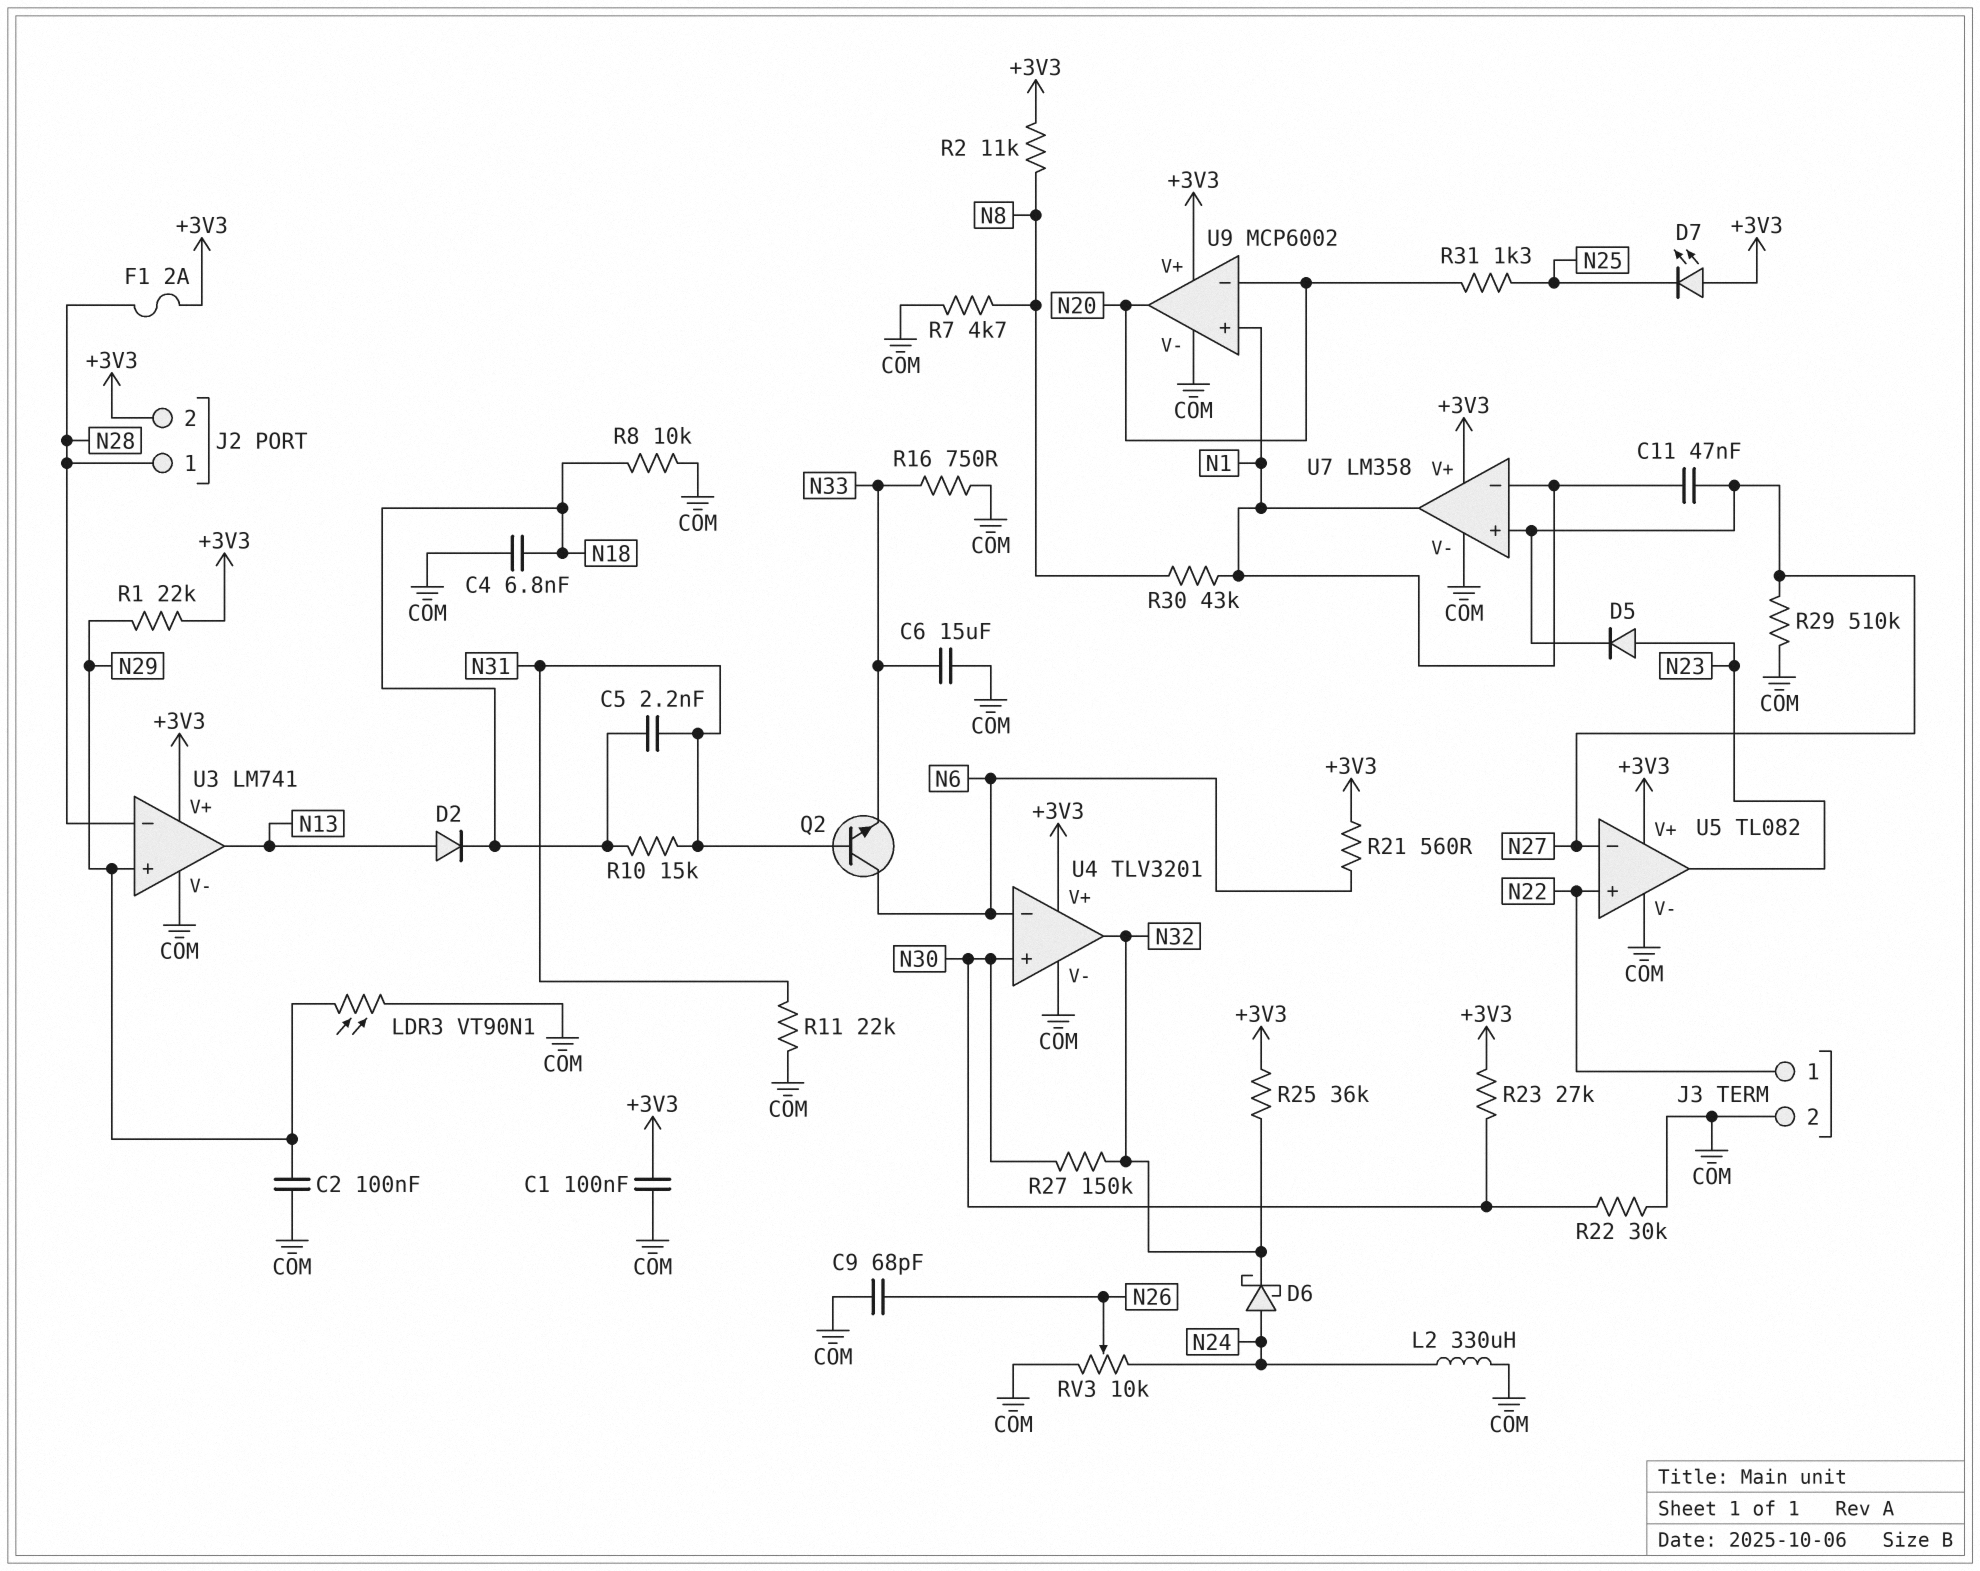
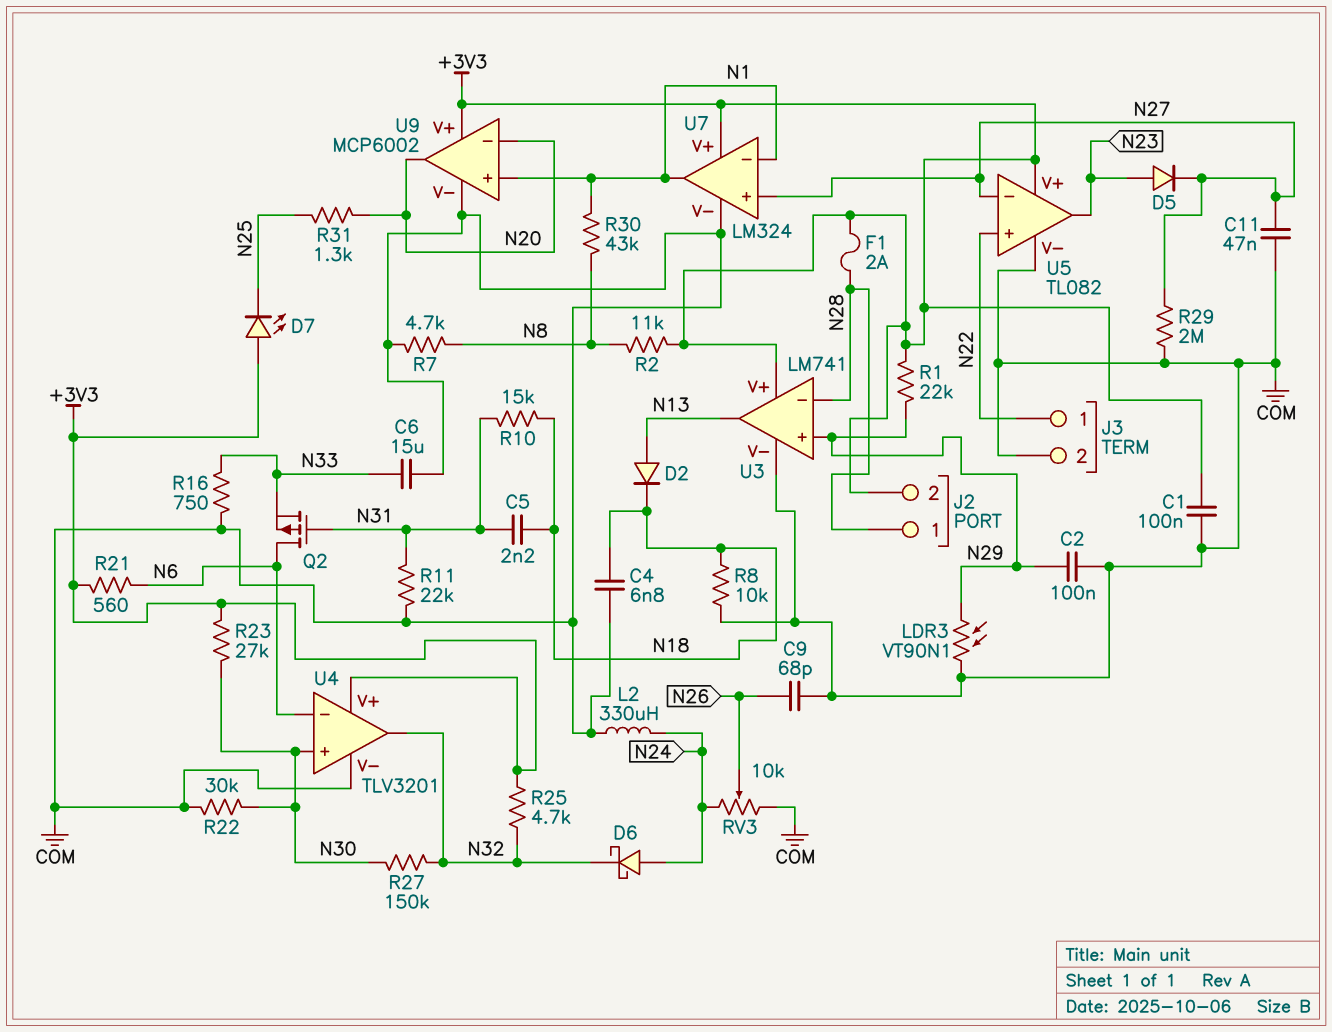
C11: 47nF (N1, N27) -> 47nF (COM, N27)
Q2: NPN (B N31, C N6, E N33) -> PMOS (G N31, D N6, S N33)
R25: 36k (+3V3, N32) -> 4.7k (+3V3, N32)
R29: 510k (COM, N27) -> 2M (COM, N27)
U7: LM358 -> LM324

